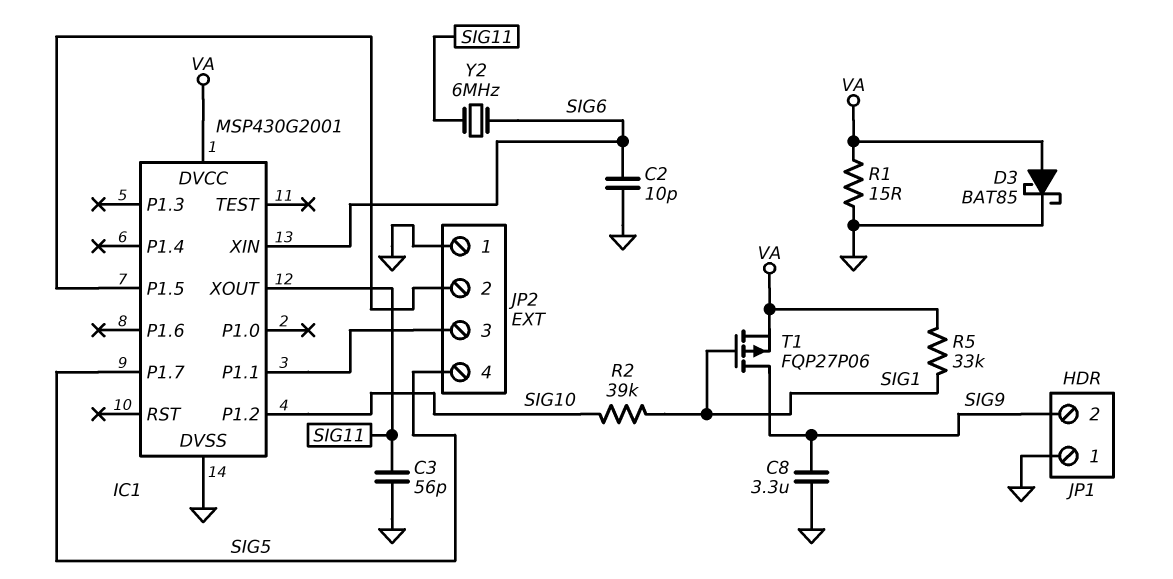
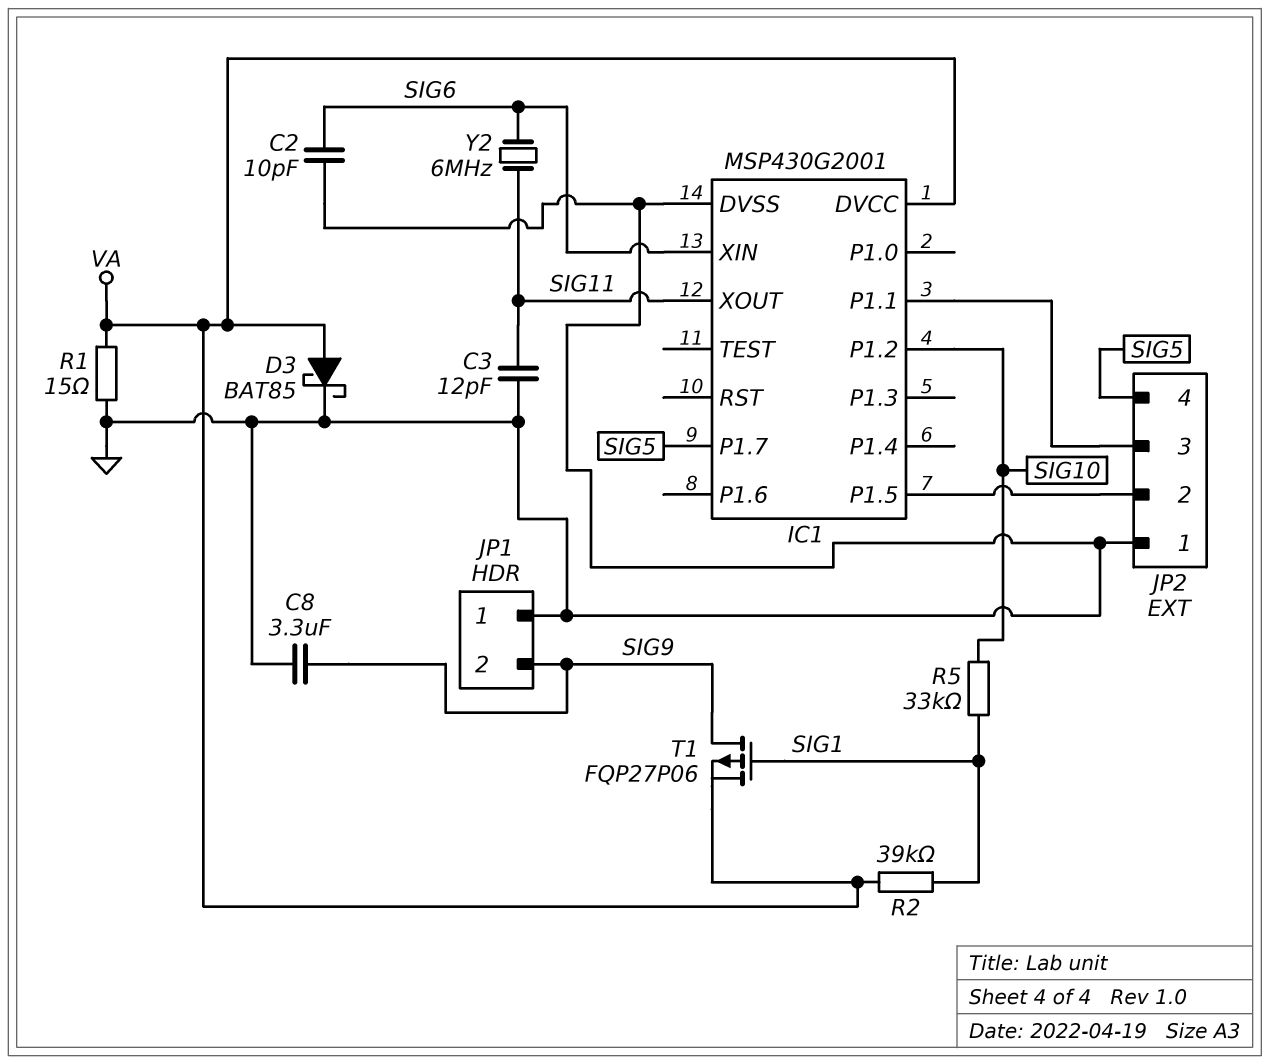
C3: 56pF (GND, SIG11) -> 12pF (GND, SIG11)
R2: 39k (SIG1, SIG10) -> 39k (SIG1, VA)
R5: 33k (SIG1, VA) -> 33k (SIG1, SIG10)

